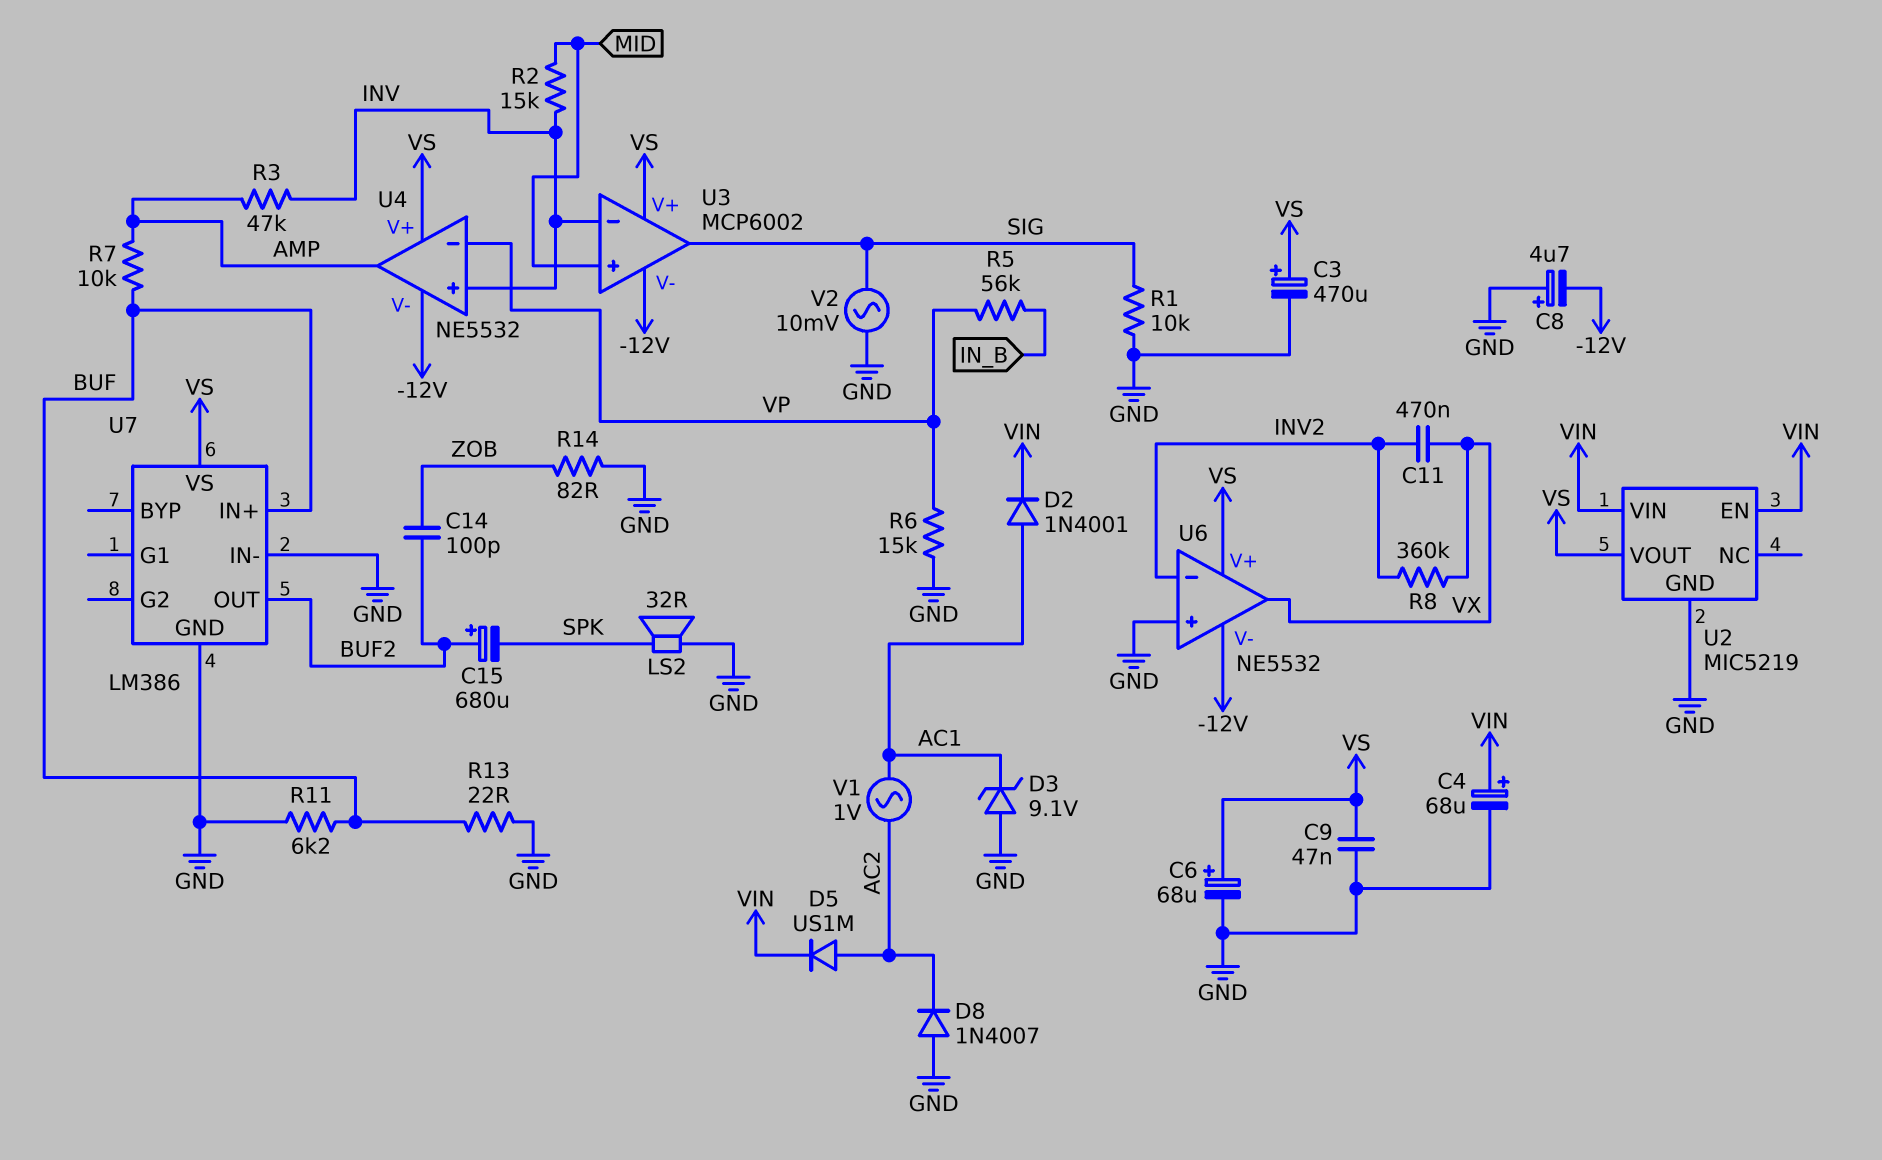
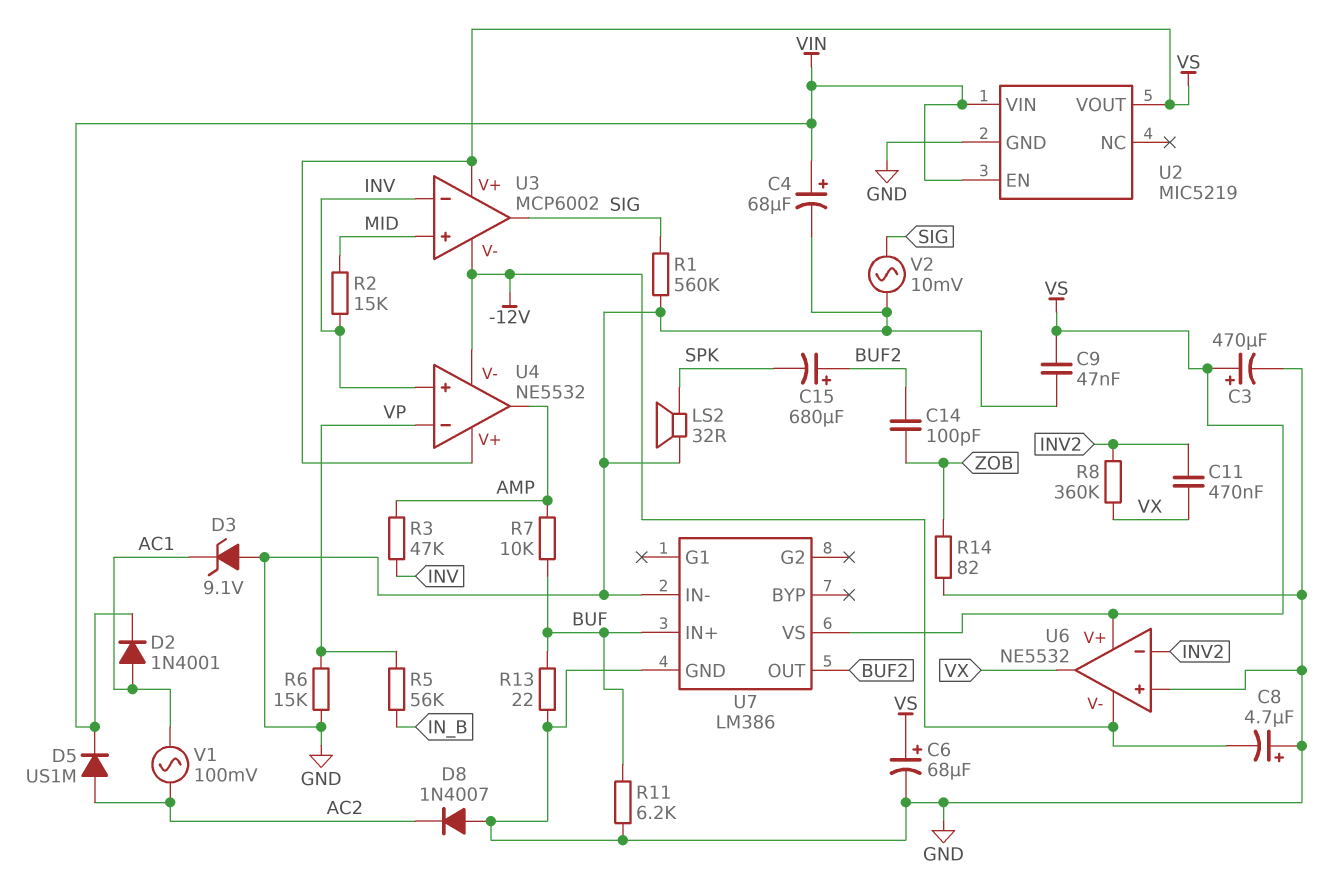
R1: 10k (GND, SIG) -> 560k (GND, SIG)
V1: AC 1V (AC1, AC2) -> AC 100mV (AC1, AC2)

